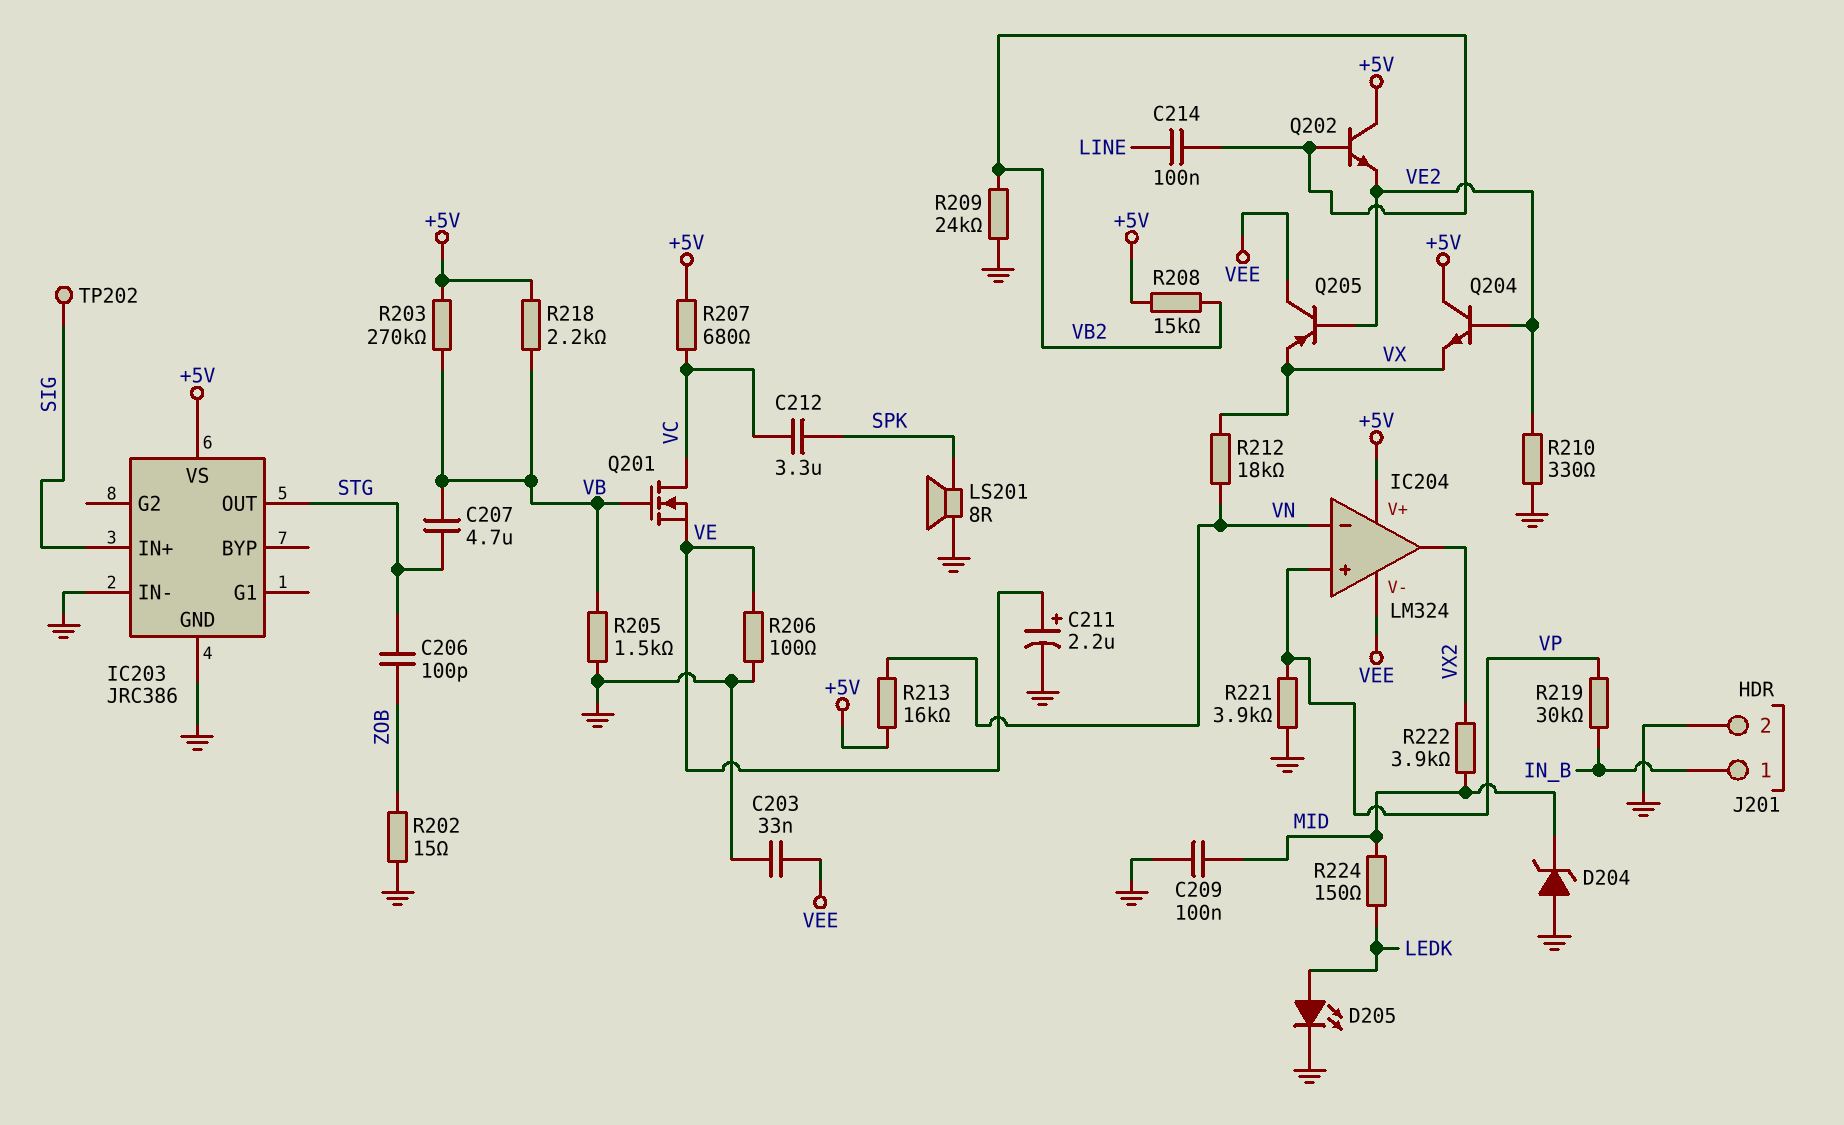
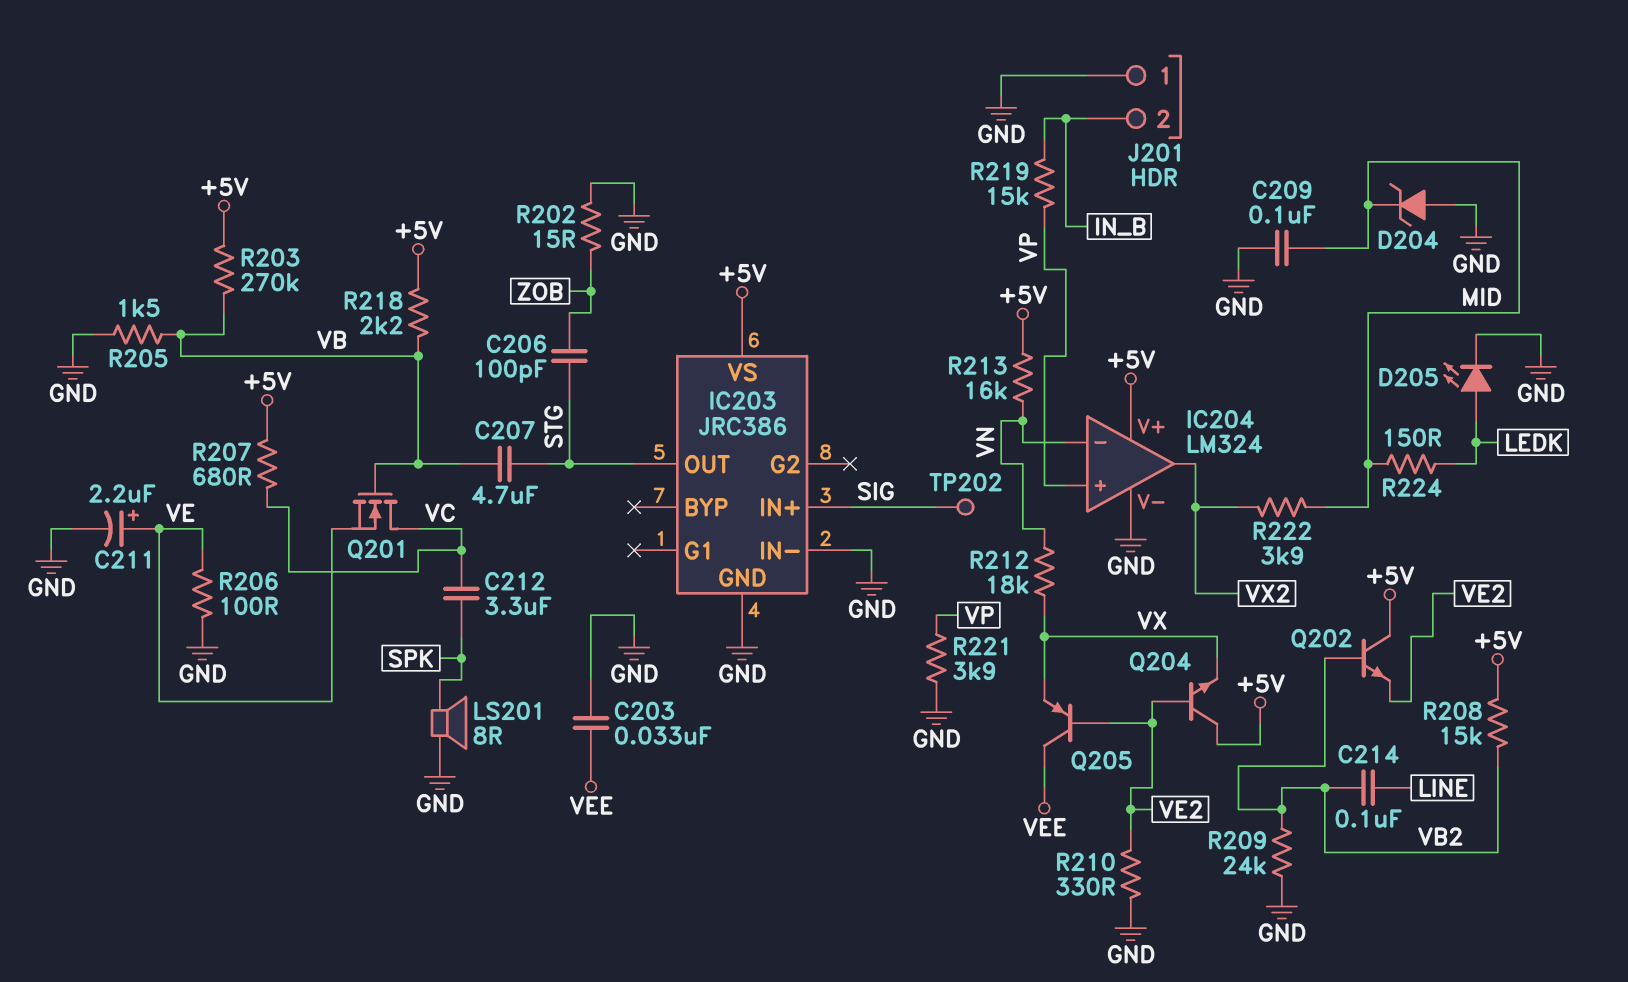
IC204 pin V-: VEE -> GND
J201 pin 1: IN_B -> GND
J201 pin 2: GND -> IN_B
R219: 30k (IN_B, VP) -> 15k (IN_B, VP)

